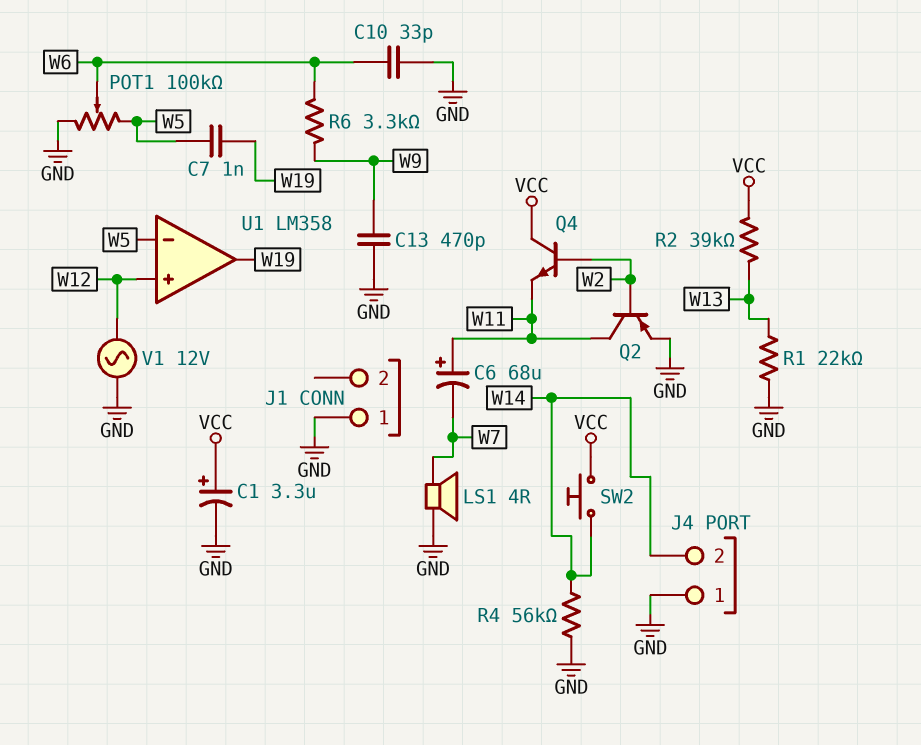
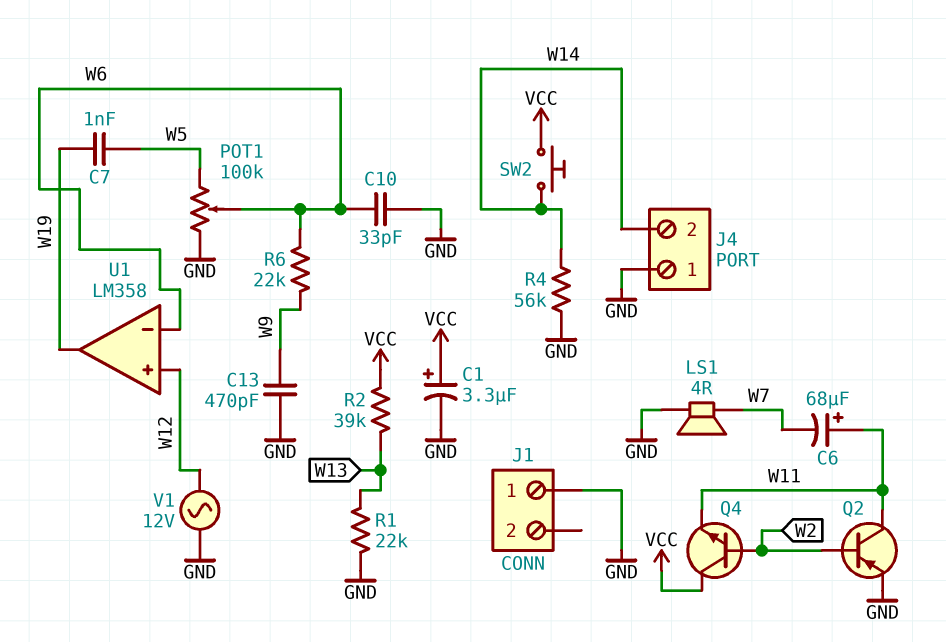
R6: 3.3k (W6, W9) -> 22k (W6, W9)
U1 pin in-: W5 -> W6

